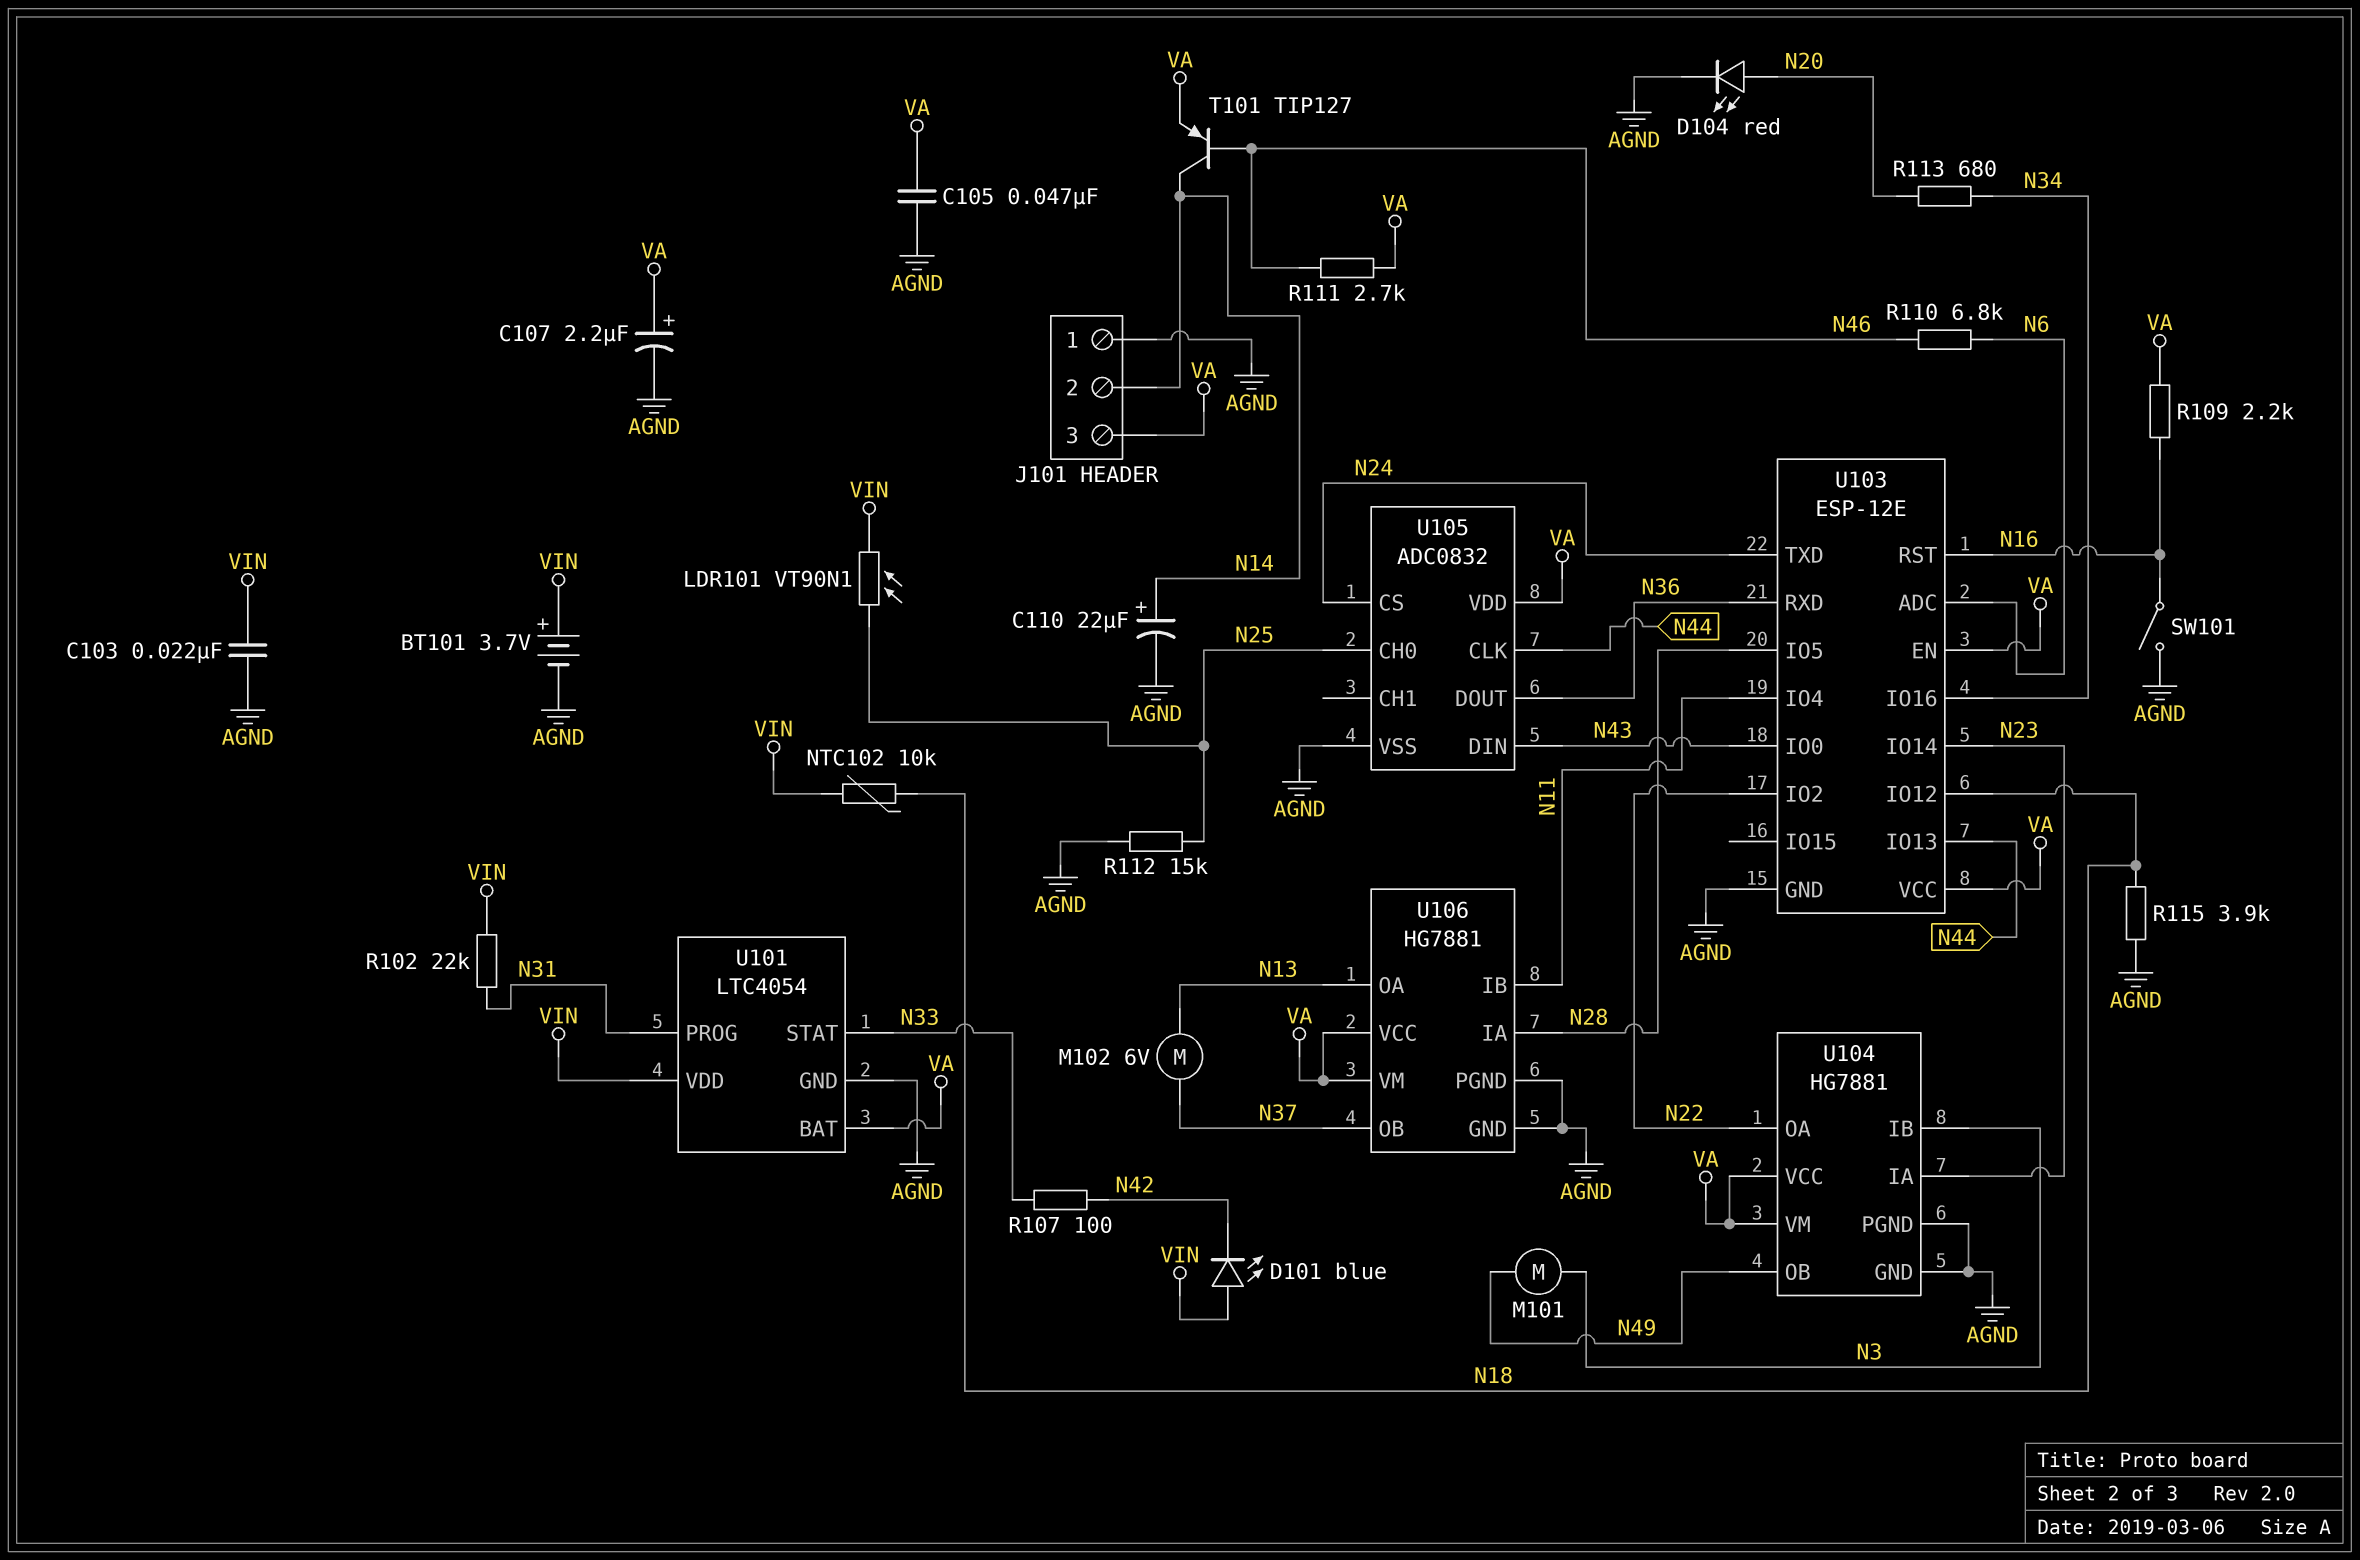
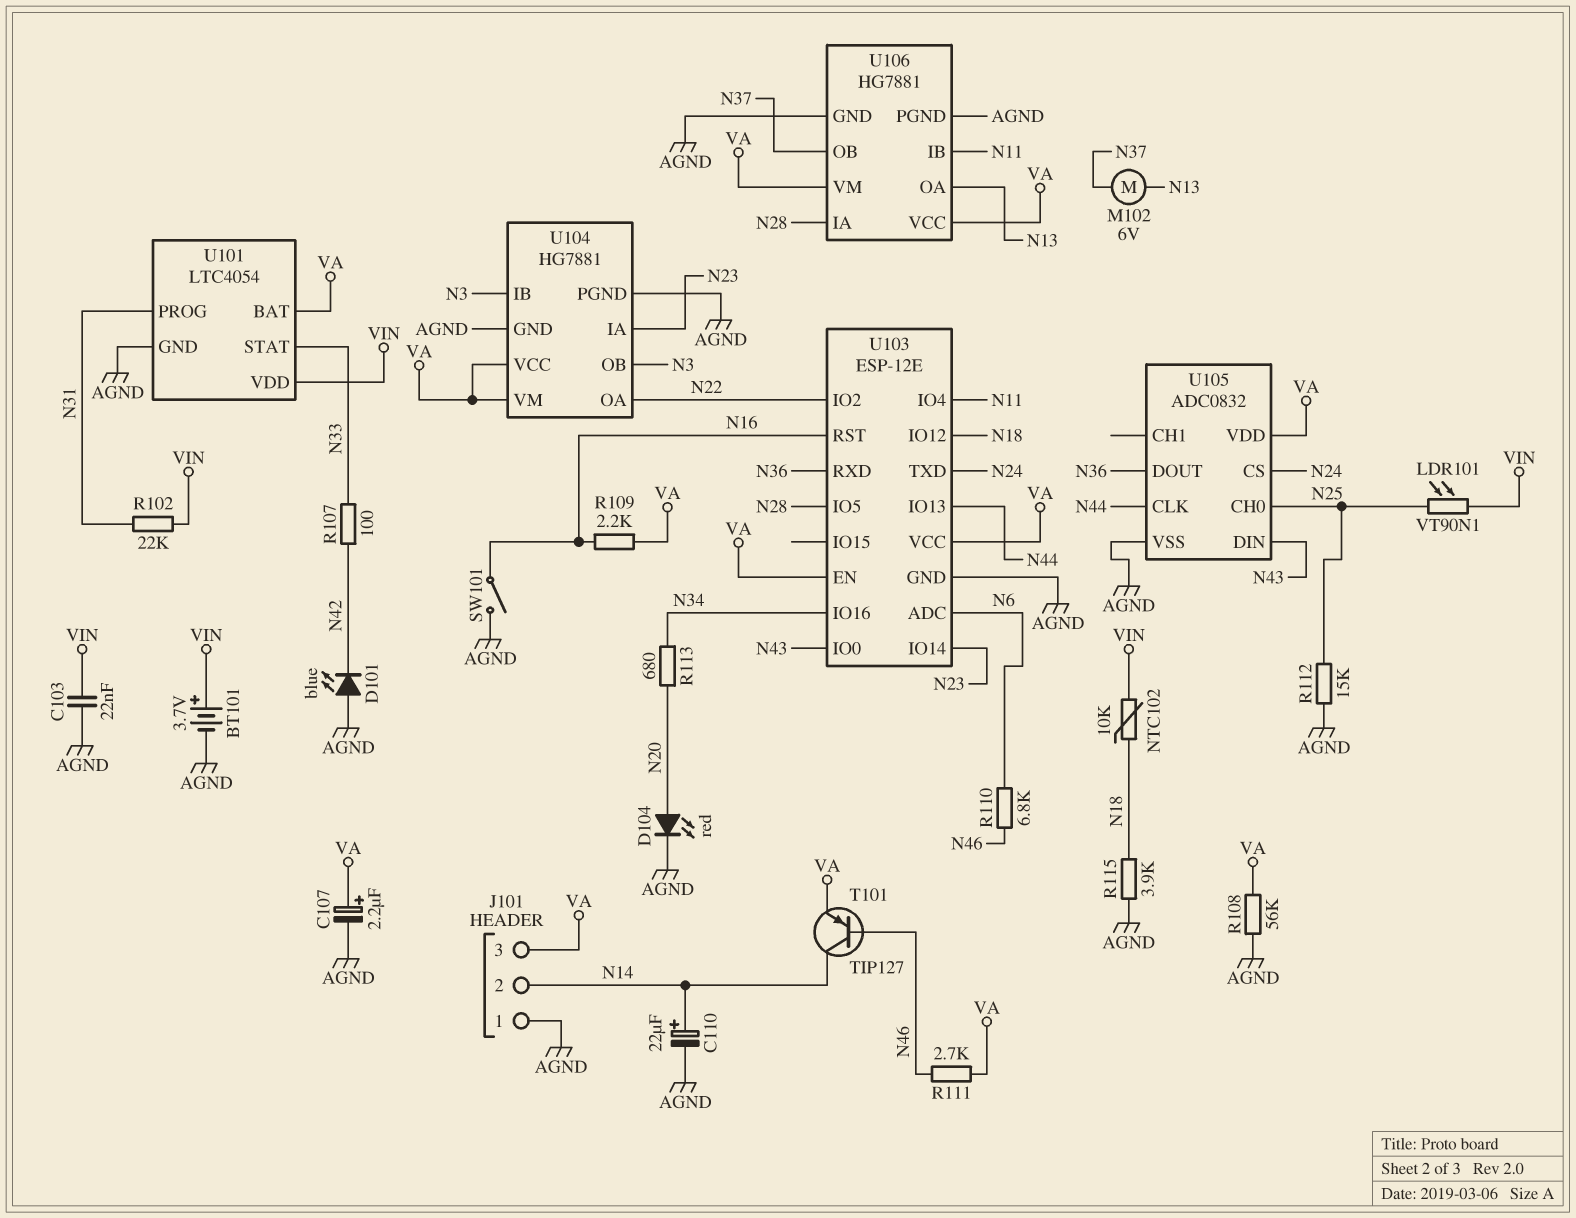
C105: 47nF (AGND, VA) -> none
D101: LED blue (A VIN, K N42) -> LED blue (A AGND, K N42)
M101: motor (N3, N49) -> none
R108: none -> 56k (AGND, VA)
U104 pin OB: N49 -> N3

